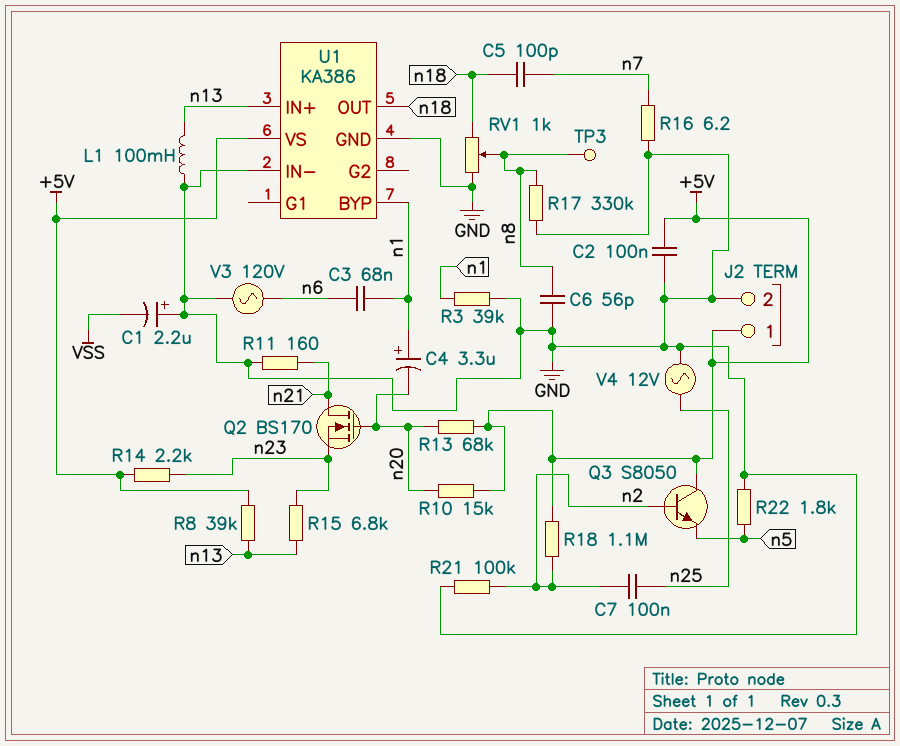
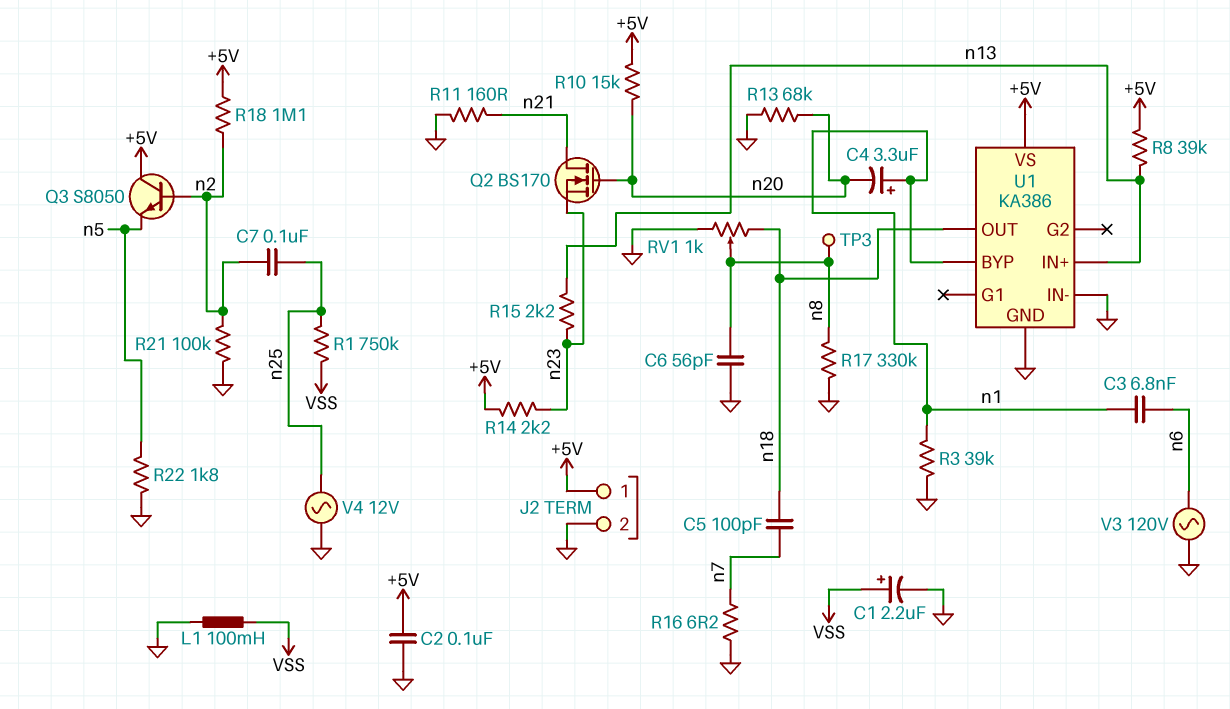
C1: 2.2uF (plus GND, minus VSS) -> 2.2uF (plus VSS, minus GND)
C3: 68nF (n1, n6) -> 6.8nF (n1, n6)
L1: 100mH (GND, n13) -> 100mH (GND, VSS)
R1: none -> 750k (VSS, n25)
R13: 68k (+5V, n20) -> 68k (GND, n20)
R15: 6.8k (n13, n23) -> 2.2k (n13, n23)

